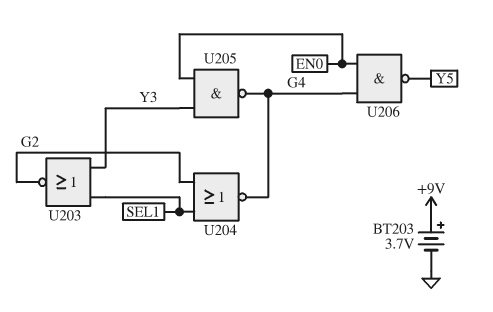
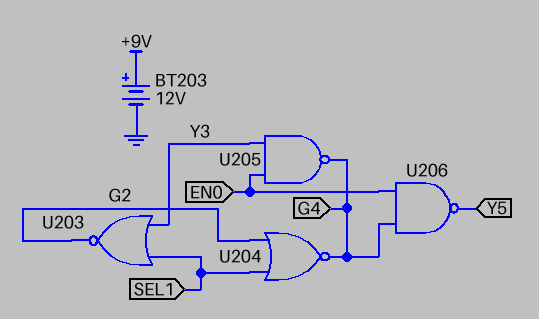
BT203: 3.7V (plus +9V, minus GND) -> 12V (plus +9V, minus GND)

